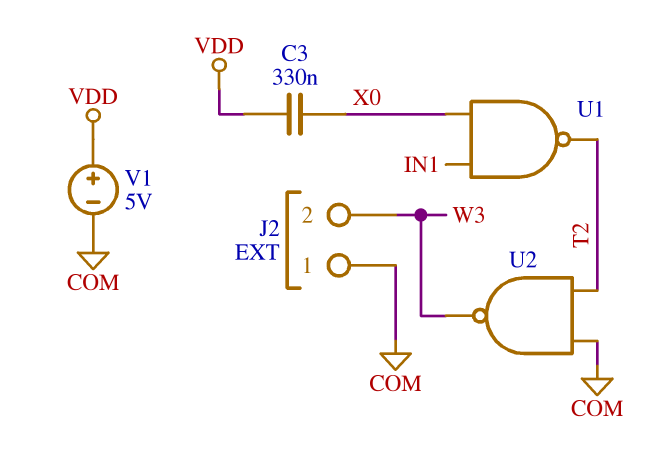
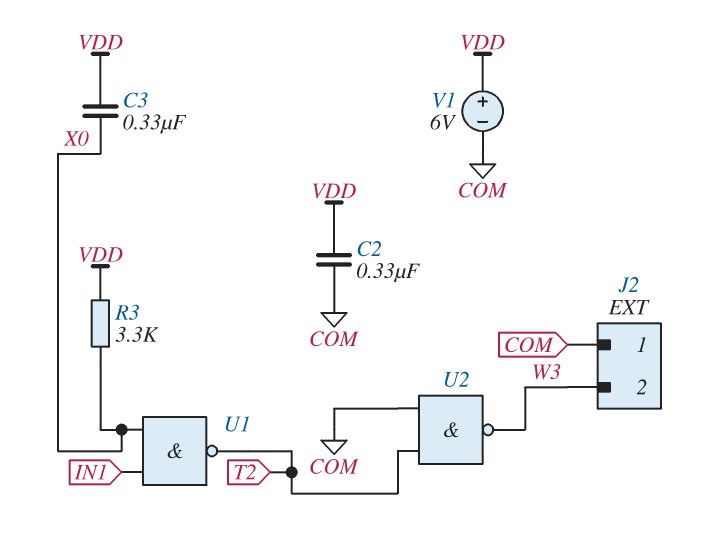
C2: none -> 330nF (COM, VDD)
R3: none -> 3.3k (VDD, X0)
V1: 5V (plus VDD, minus COM) -> 6V (plus VDD, minus COM)

